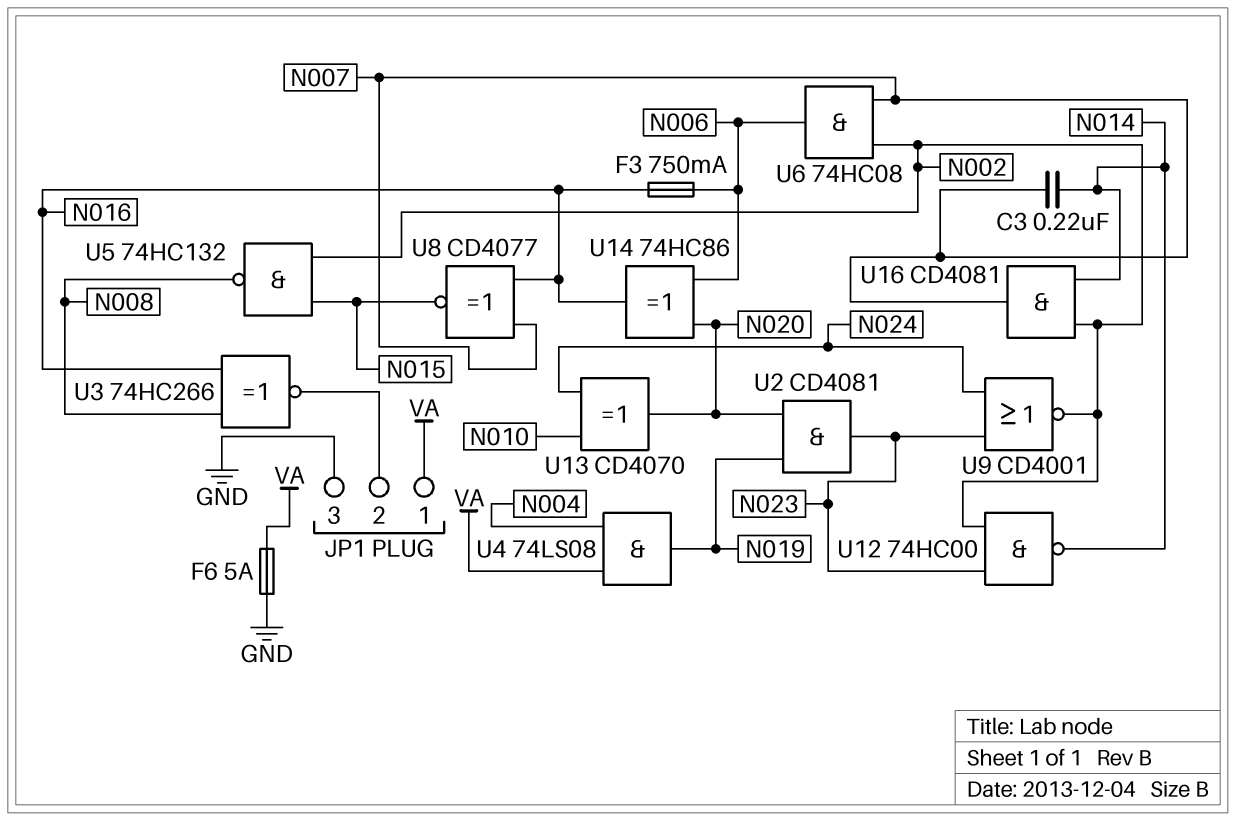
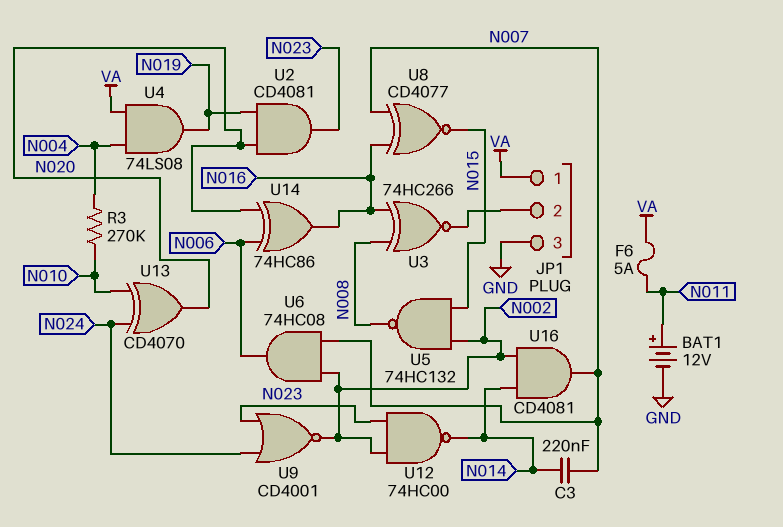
BAT1: none -> 12V (plus N011, minus GND)
F3: 750mA (N006, N016) -> none
F6: 5A (GND, VA) -> 5A (N011, VA)
R3: none -> 270k (N004, N010)

